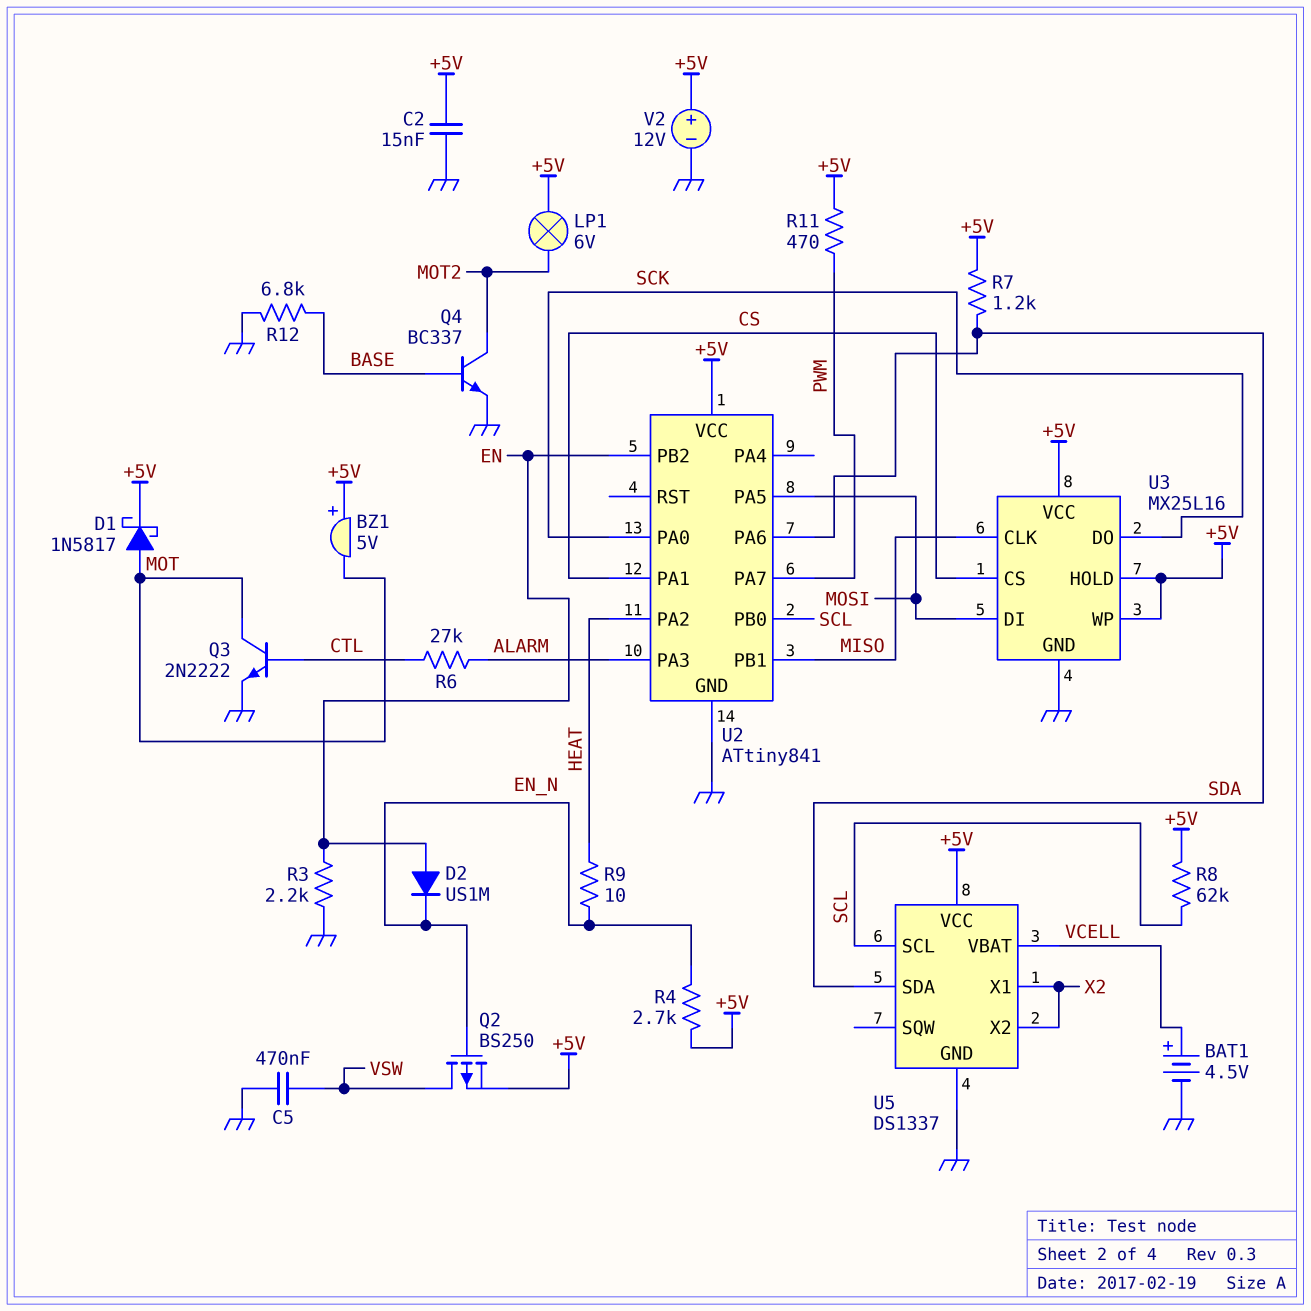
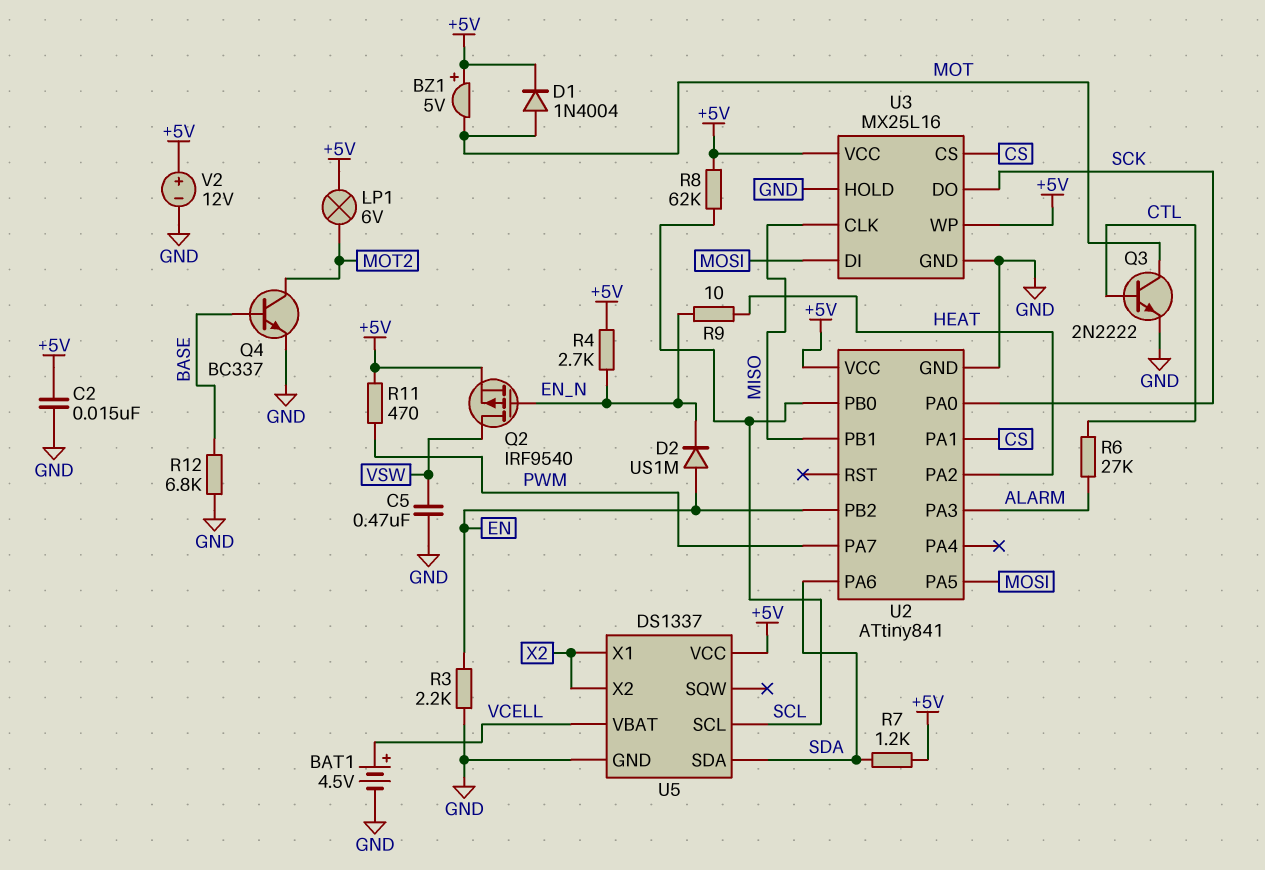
D1: schottky 1N5817 (A MOT, K +5V) -> diode 1N4004 (A MOT, K +5V)
Q2: PMOS BS250 (G EN_N, D VSW, S +5V) -> PMOS IRF9540 (G EN_N, D VSW, S +5V)
U3 pin HOLD: +5V -> GND

